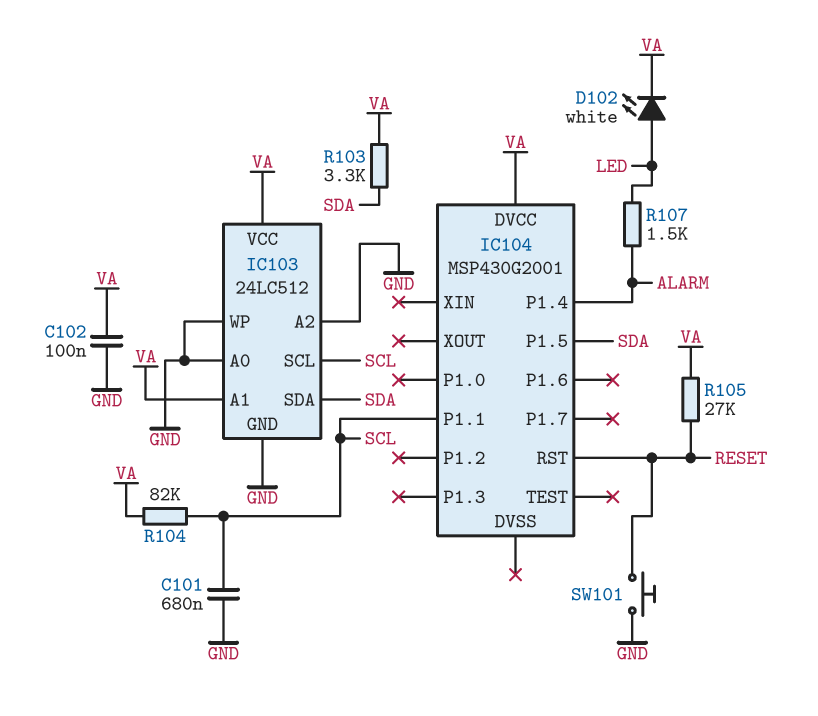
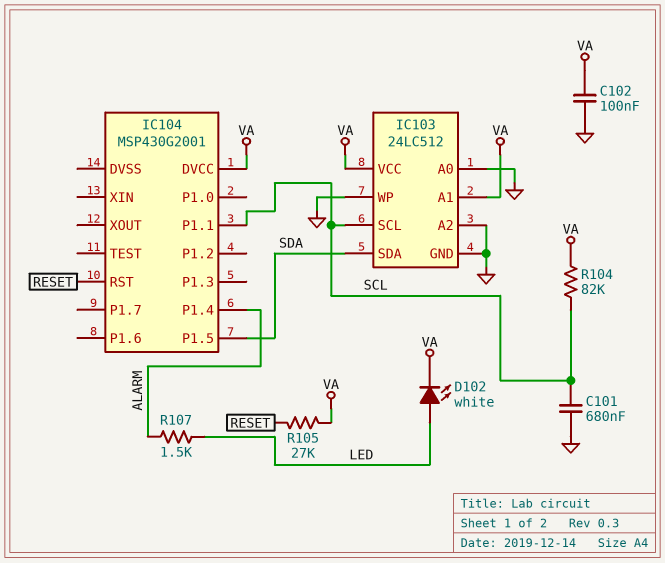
R103: 3.3k (SDA, VA) -> none
SW101: button (GND, RESET) -> none

